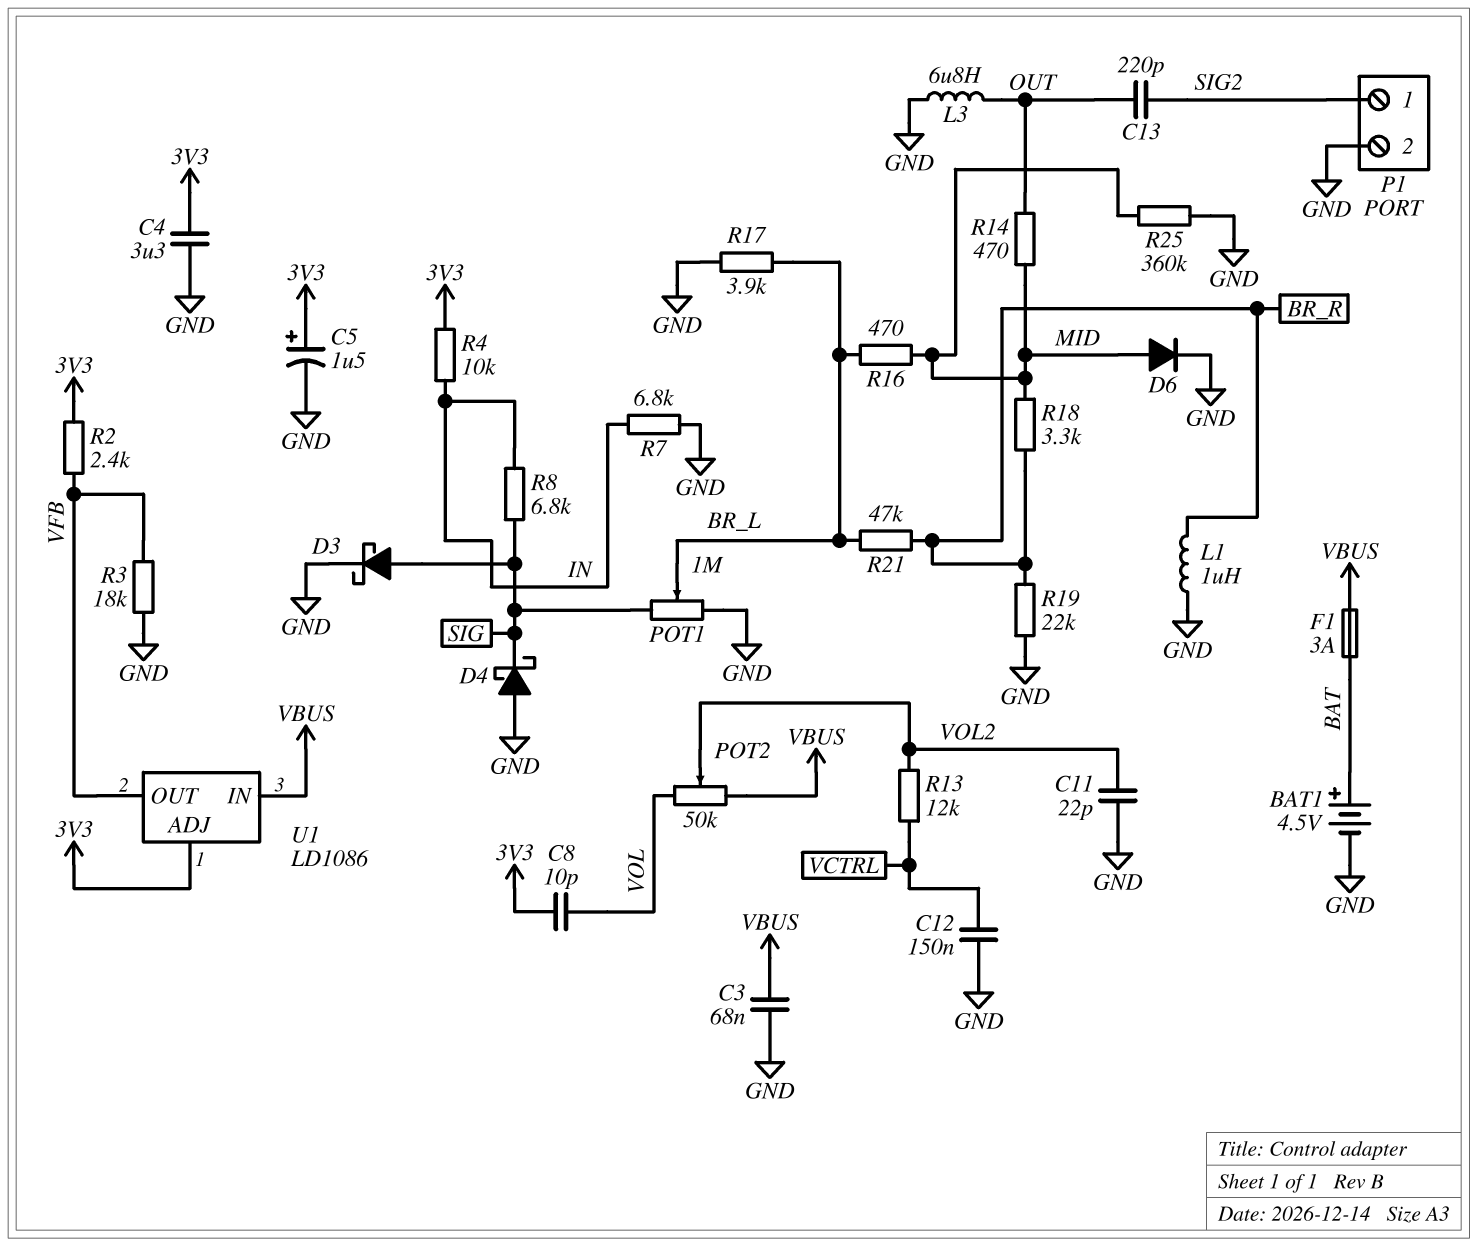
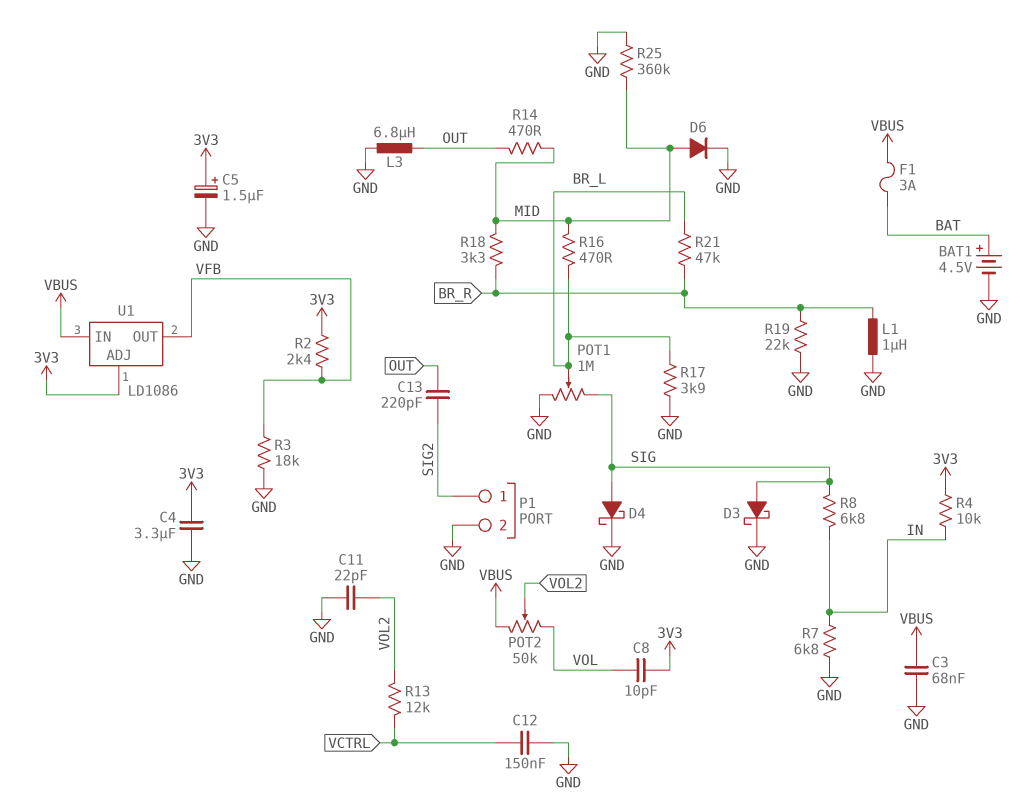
D4: schottky (A GND, K SIG) -> schottky (A SIG, K GND)

